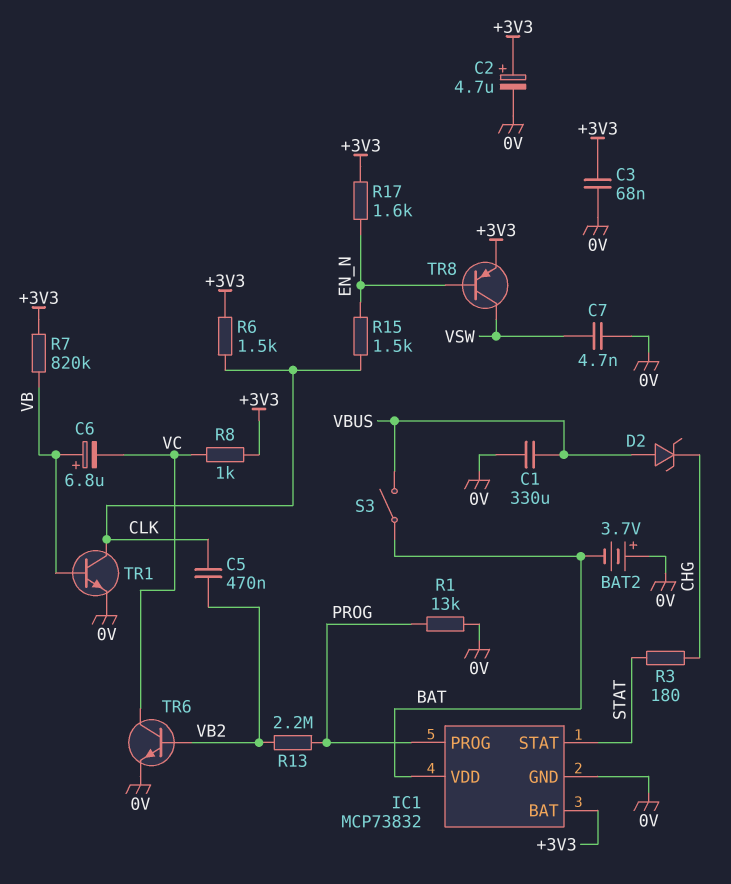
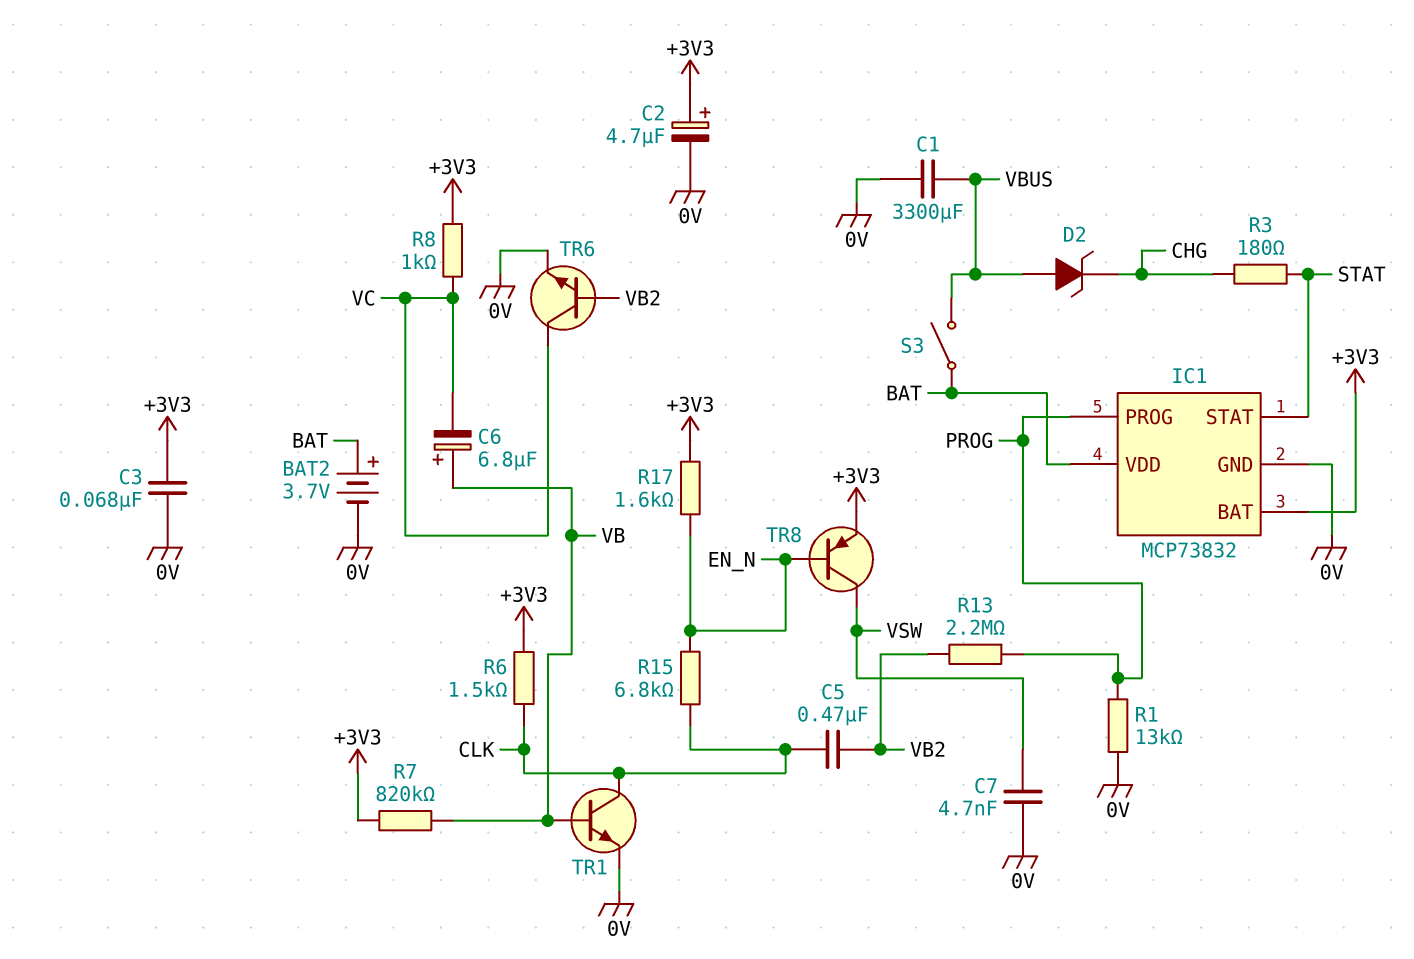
BAT2: 3.7V (plus 0V, minus BAT) -> 3.7V (plus BAT, minus 0V)
C1: 330uF (0V, VBUS) -> 3300uF (0V, VBUS)
R15: 1.5k (CLK, EN_N) -> 6.8k (CLK, EN_N)

